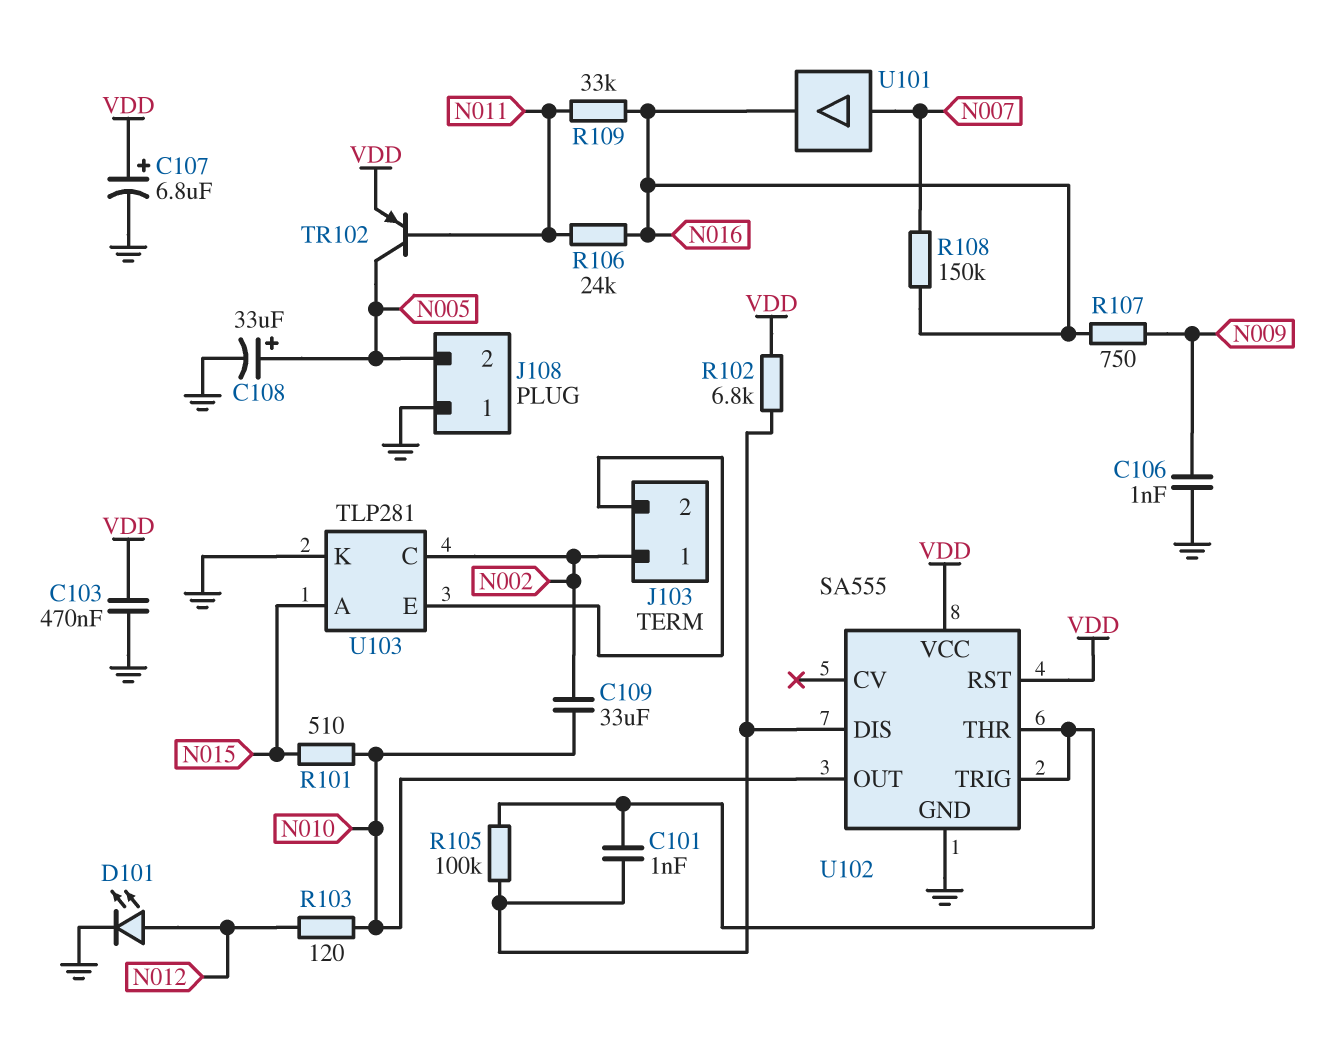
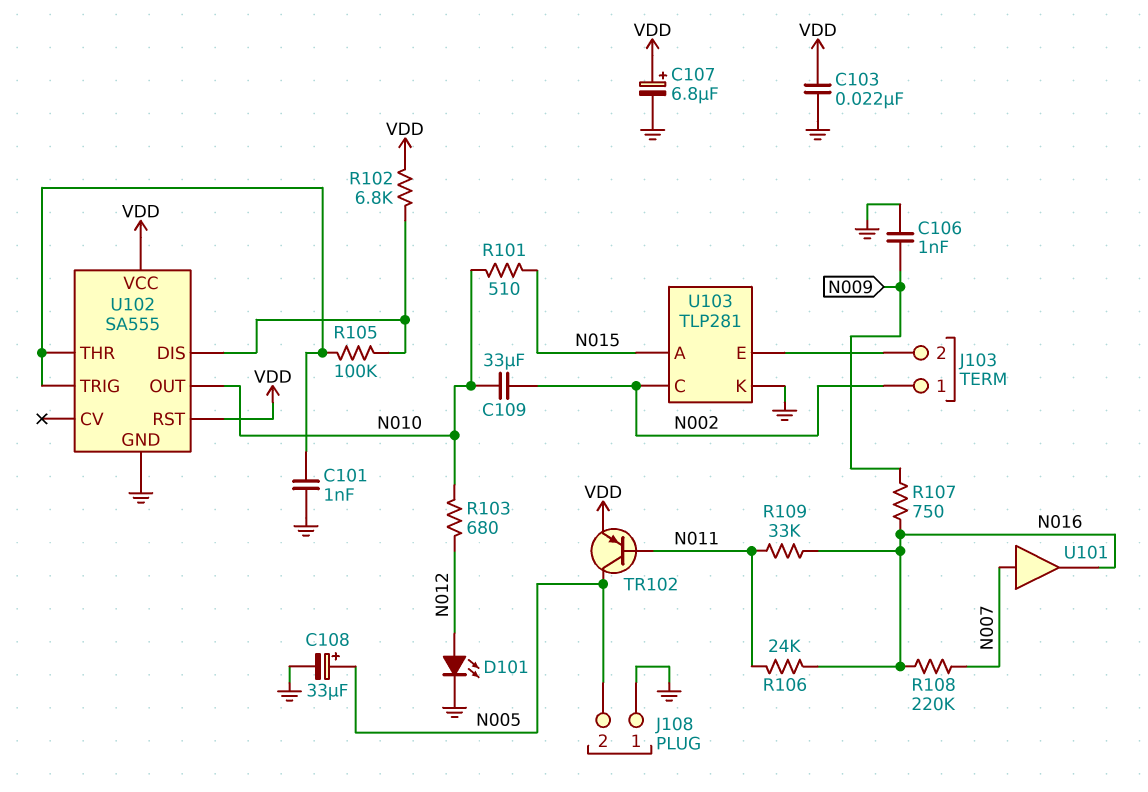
C101: 1nF (U102/DIS, U102/THR) -> 1nF (GND, U102/THR)
C103: 470nF (GND, VDD) -> 22nF (GND, VDD)
R103: 120 (N010, N012) -> 680 (N010, N012)
R108: 150k (N007, N016) -> 220k (N007, N016)

